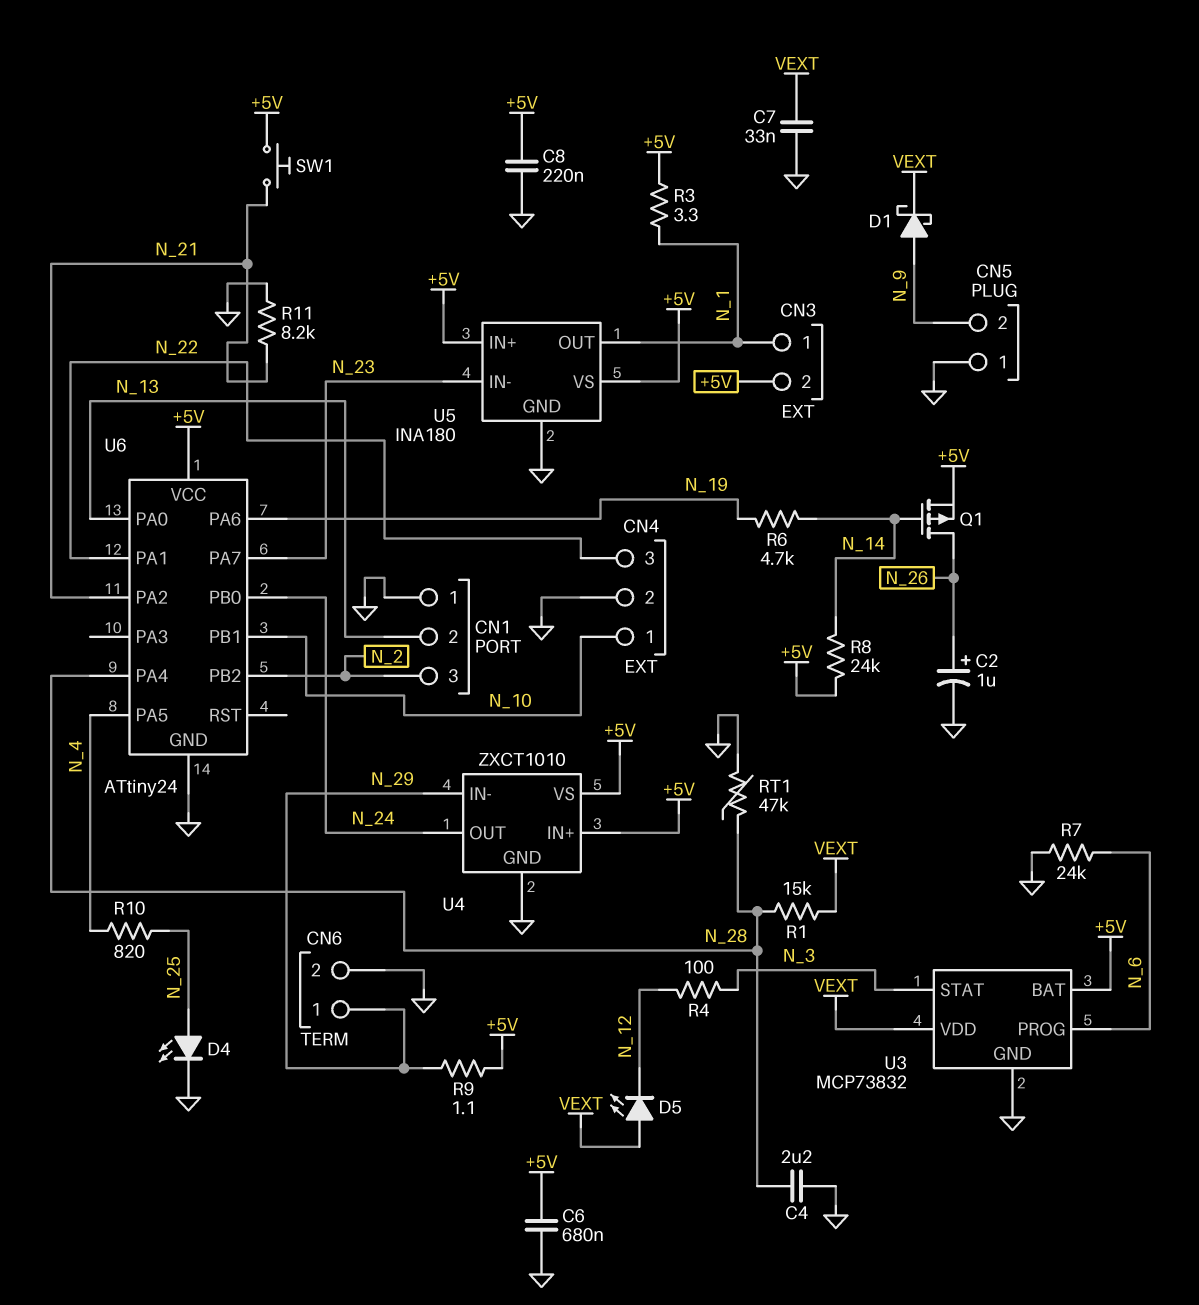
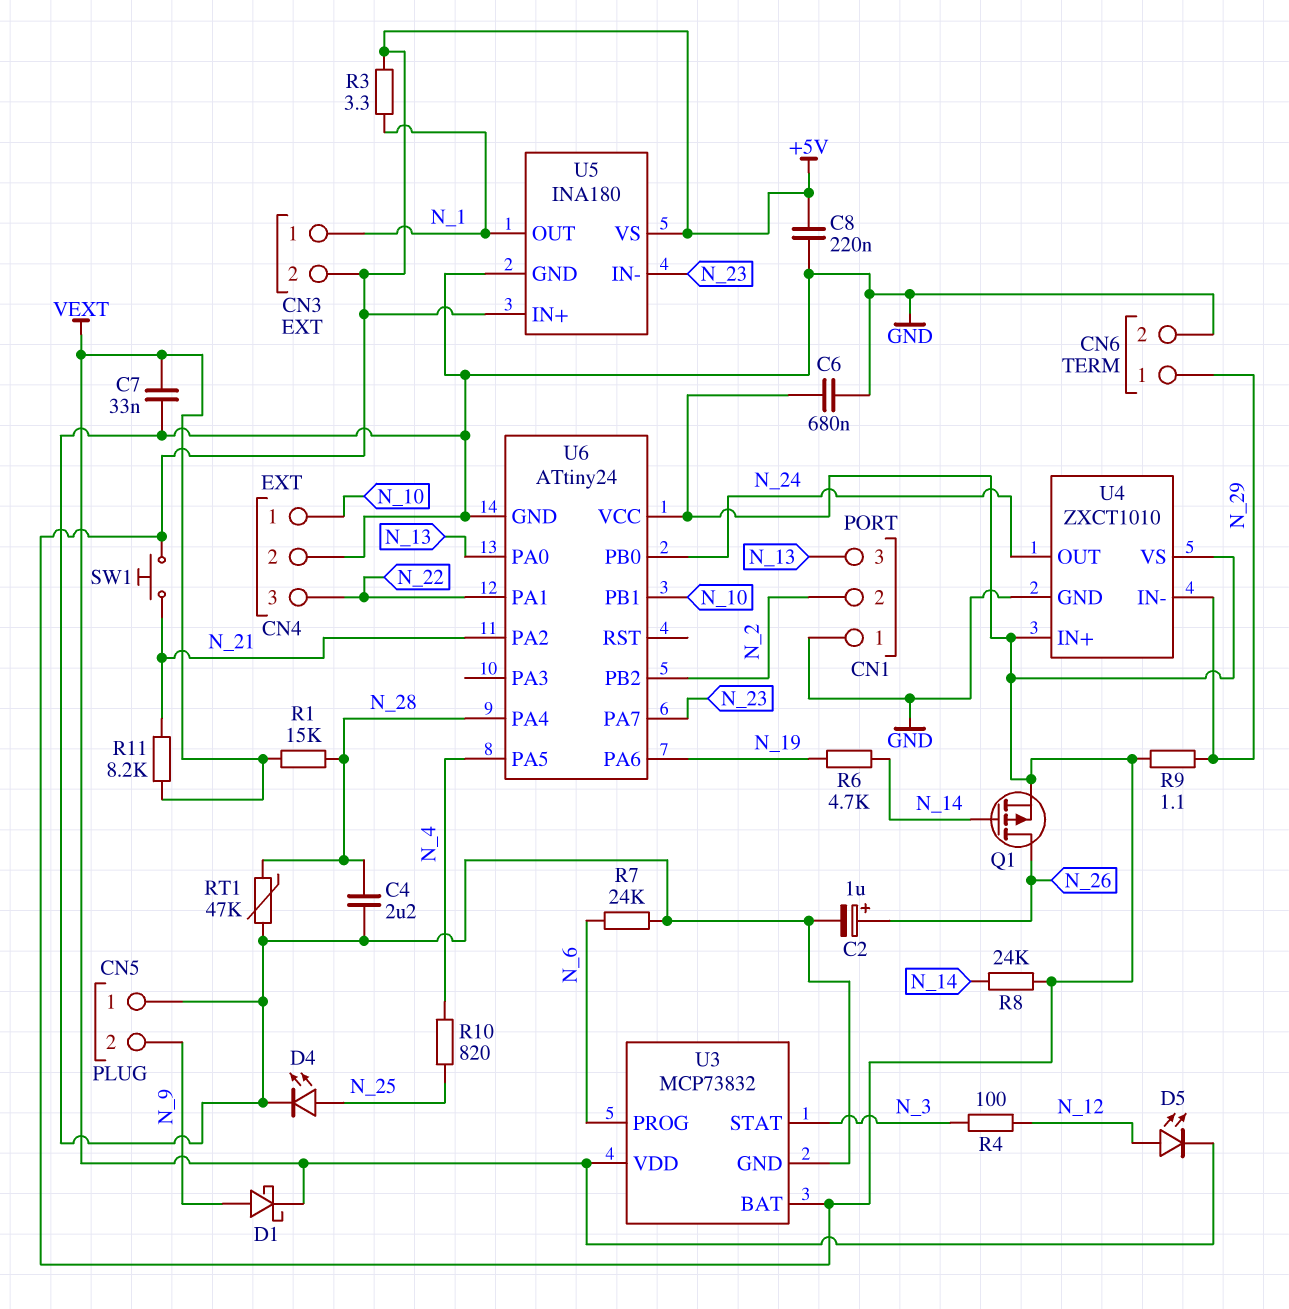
CN1 pin 2: N_13 -> N_2
CN1 pin 3: N_2 -> N_13
D5: LED (A VEXT, K N_12) -> LED (A N_12, K VEXT)
R11: 8.2k (GND, N_21) -> 8.2k (N_21, VEXT)

